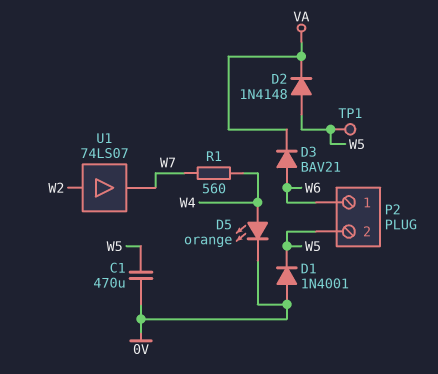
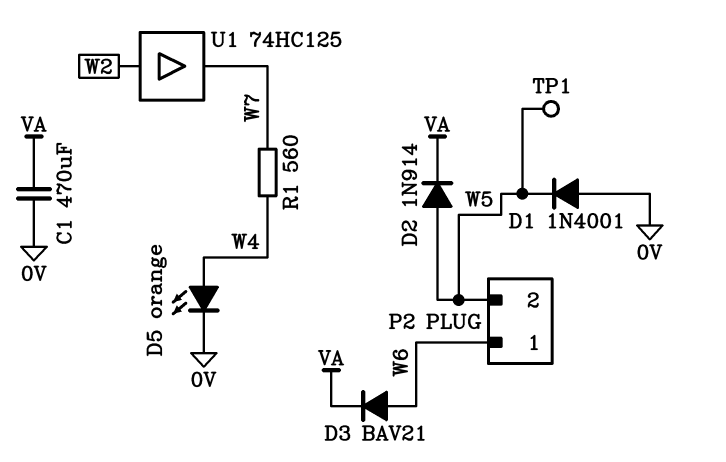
C1: 470uF (0V, W5) -> 470uF (0V, VA)
D2: diode 1N4148 (A W5, K VA) -> diode 1N914 (A W5, K VA)
U1: buffer 74LS07 (in W2, out W7) -> buffer 74HC125 (in W2, out W7)

